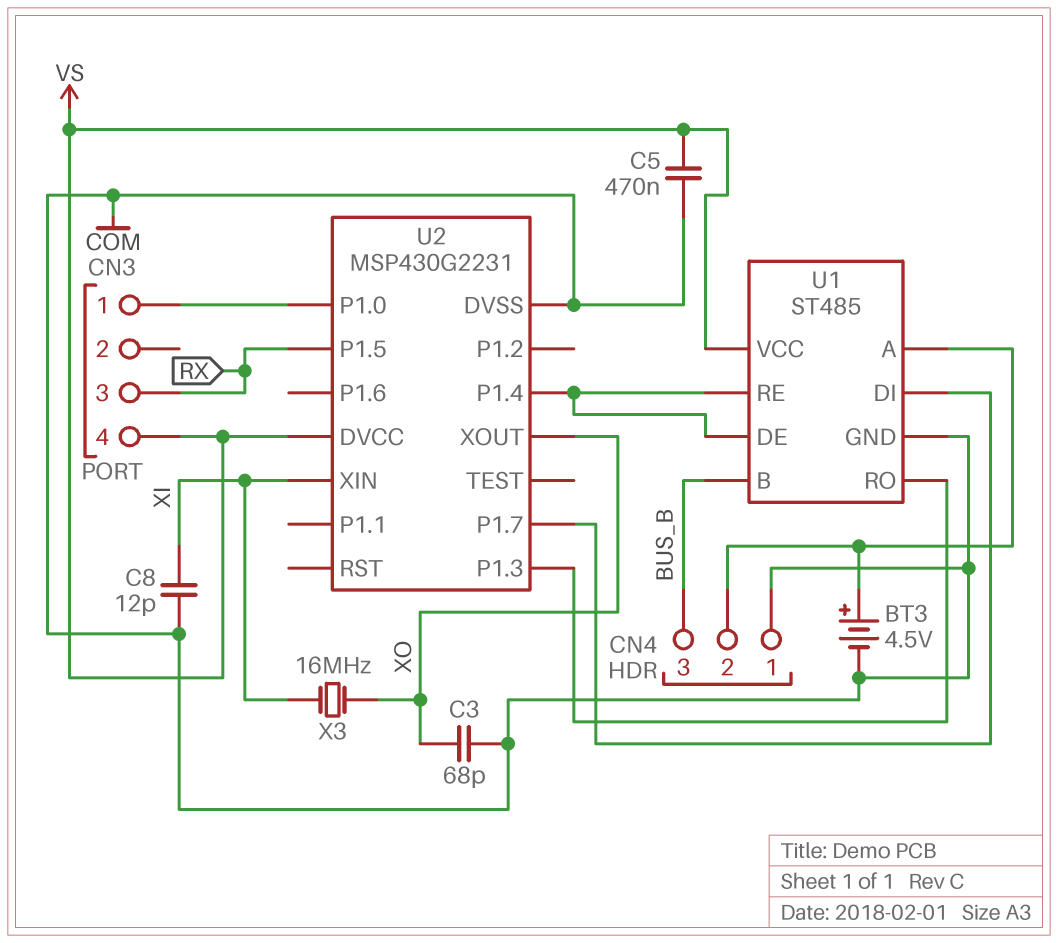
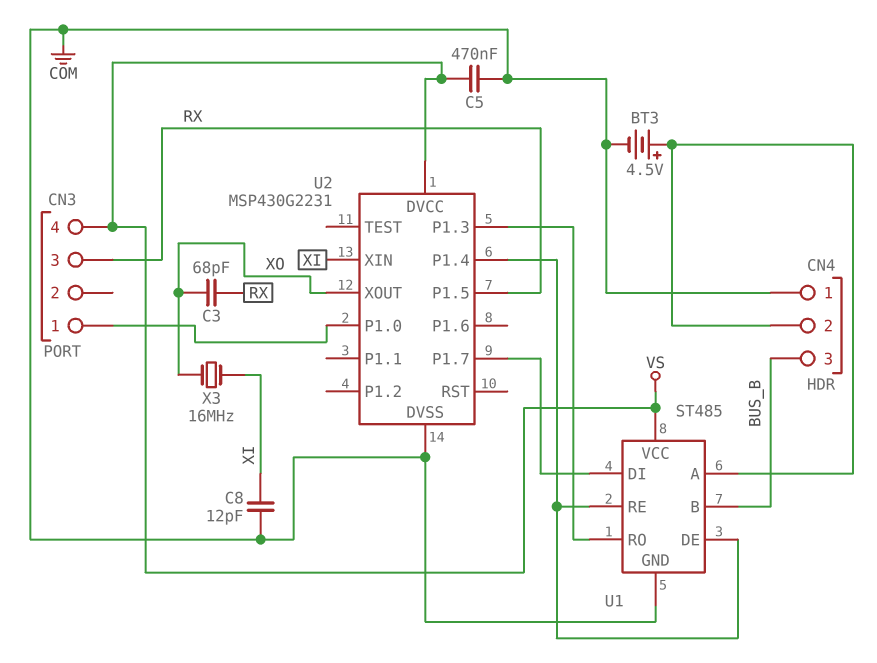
C3: 68pF (COM, XO) -> 68pF (RX, XO)

